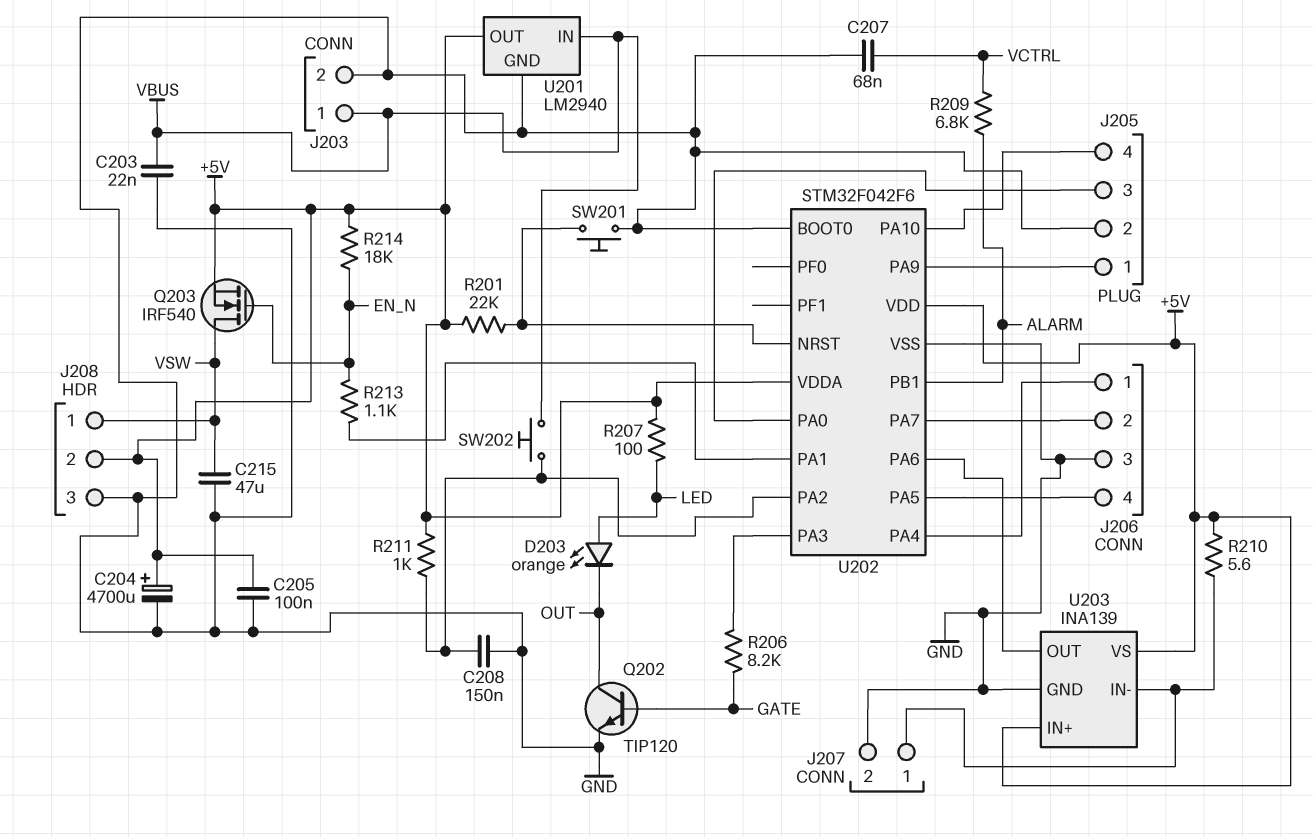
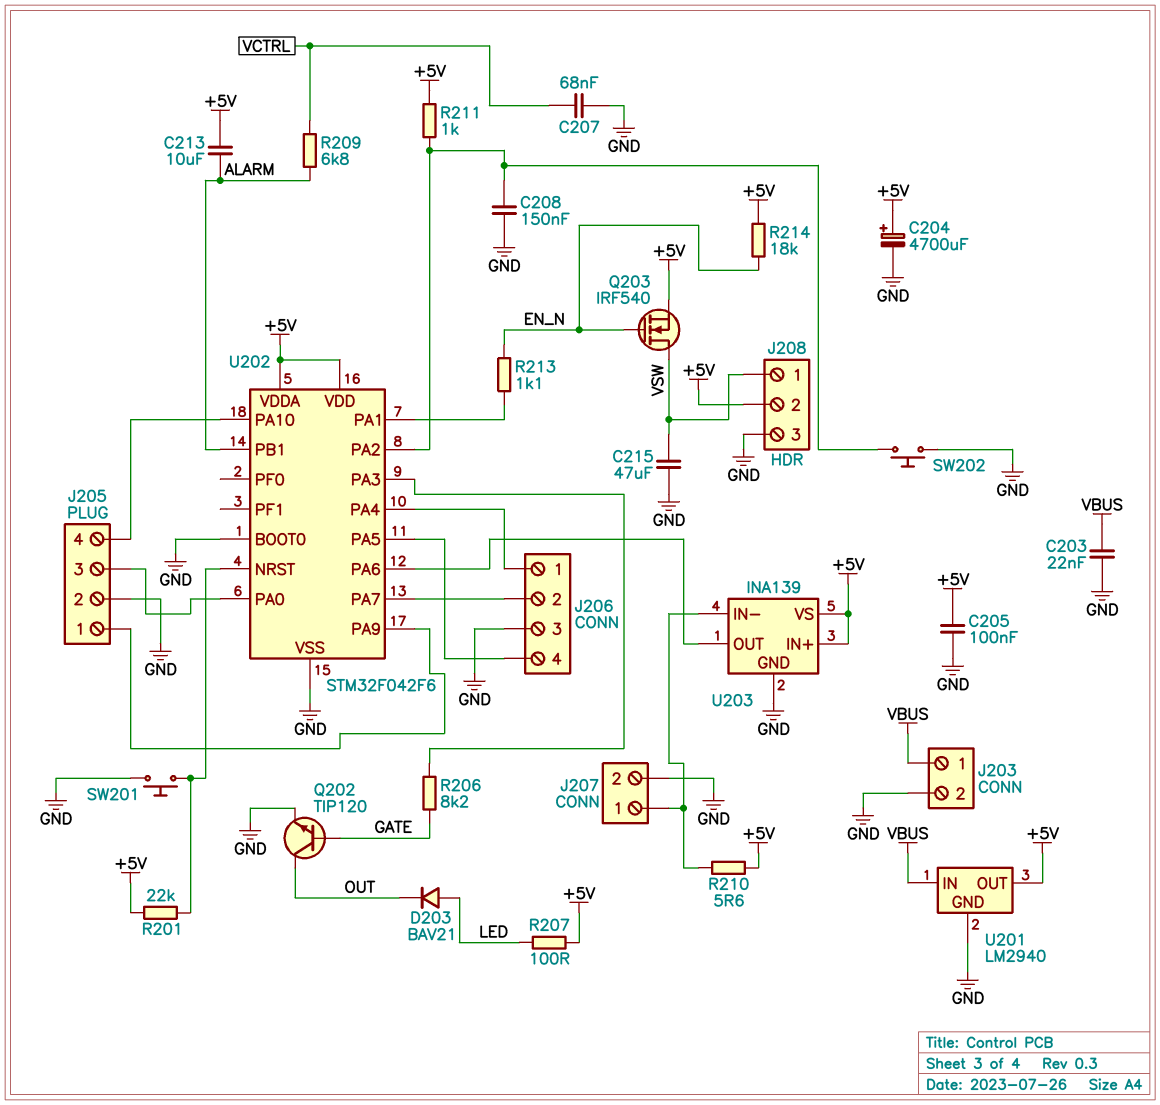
C213: none -> 10uF (+5V, ALARM)
D203: LED orange (A LED, K OUT) -> diode BAV21 (A LED, K OUT)
SW202: button (U202/PA2, VBUS) -> button (GND, U202/PA2)

